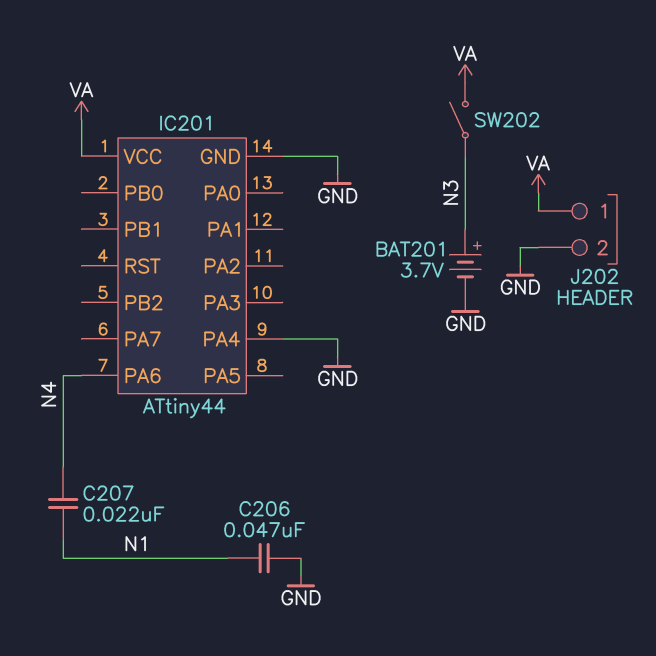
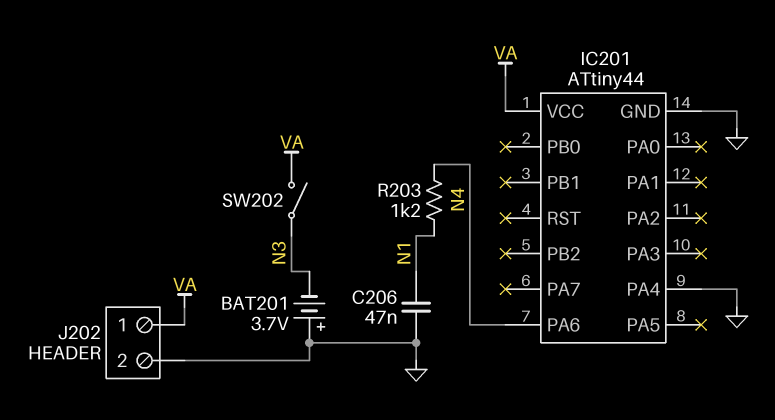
BAT201: 3.7V (plus N3, minus GND) -> 3.7V (plus GND, minus N3)
C207: 22nF (N1, N4) -> none
R203: none -> 1.2k (N1, N4)

